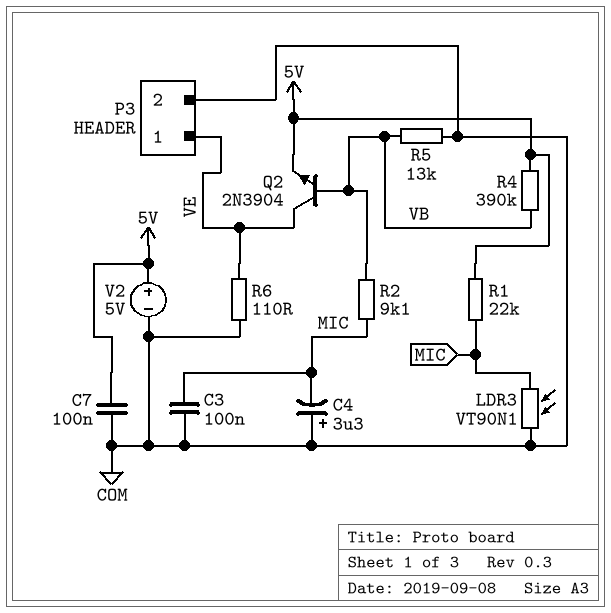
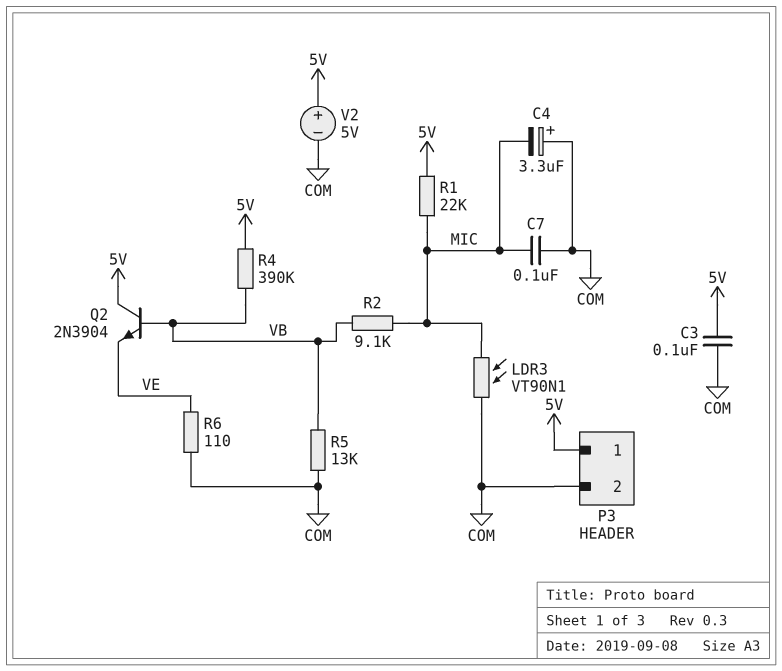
C3: 100nF (COM, MIC) -> 100nF (5V, COM)
C7: 100nF (5V, COM) -> 100nF (COM, MIC)
P3 pin 1: VE -> 5V
Q2: NPN 2N3904 (B VB, C VE, E 5V) -> NPN 2N3904 (B VB, C 5V, E VE)

